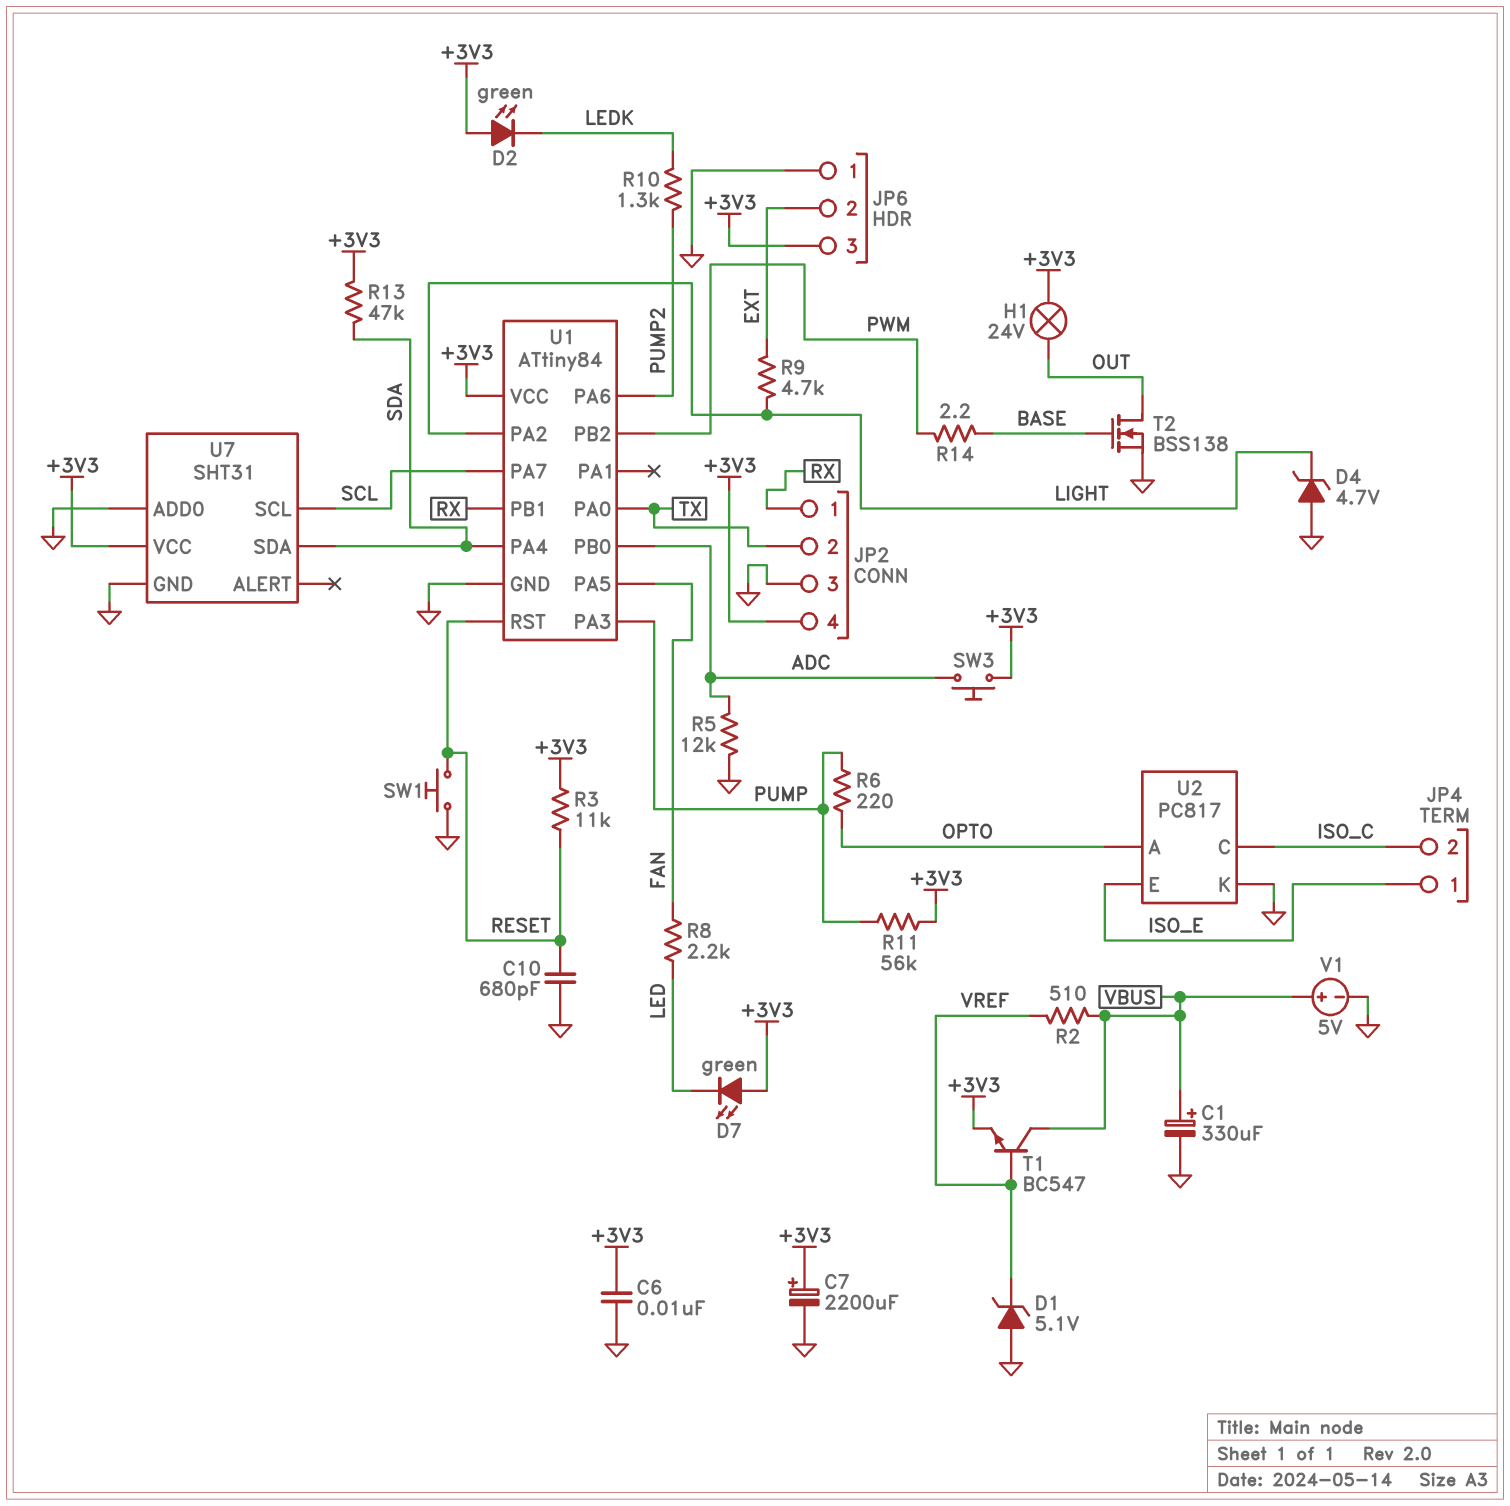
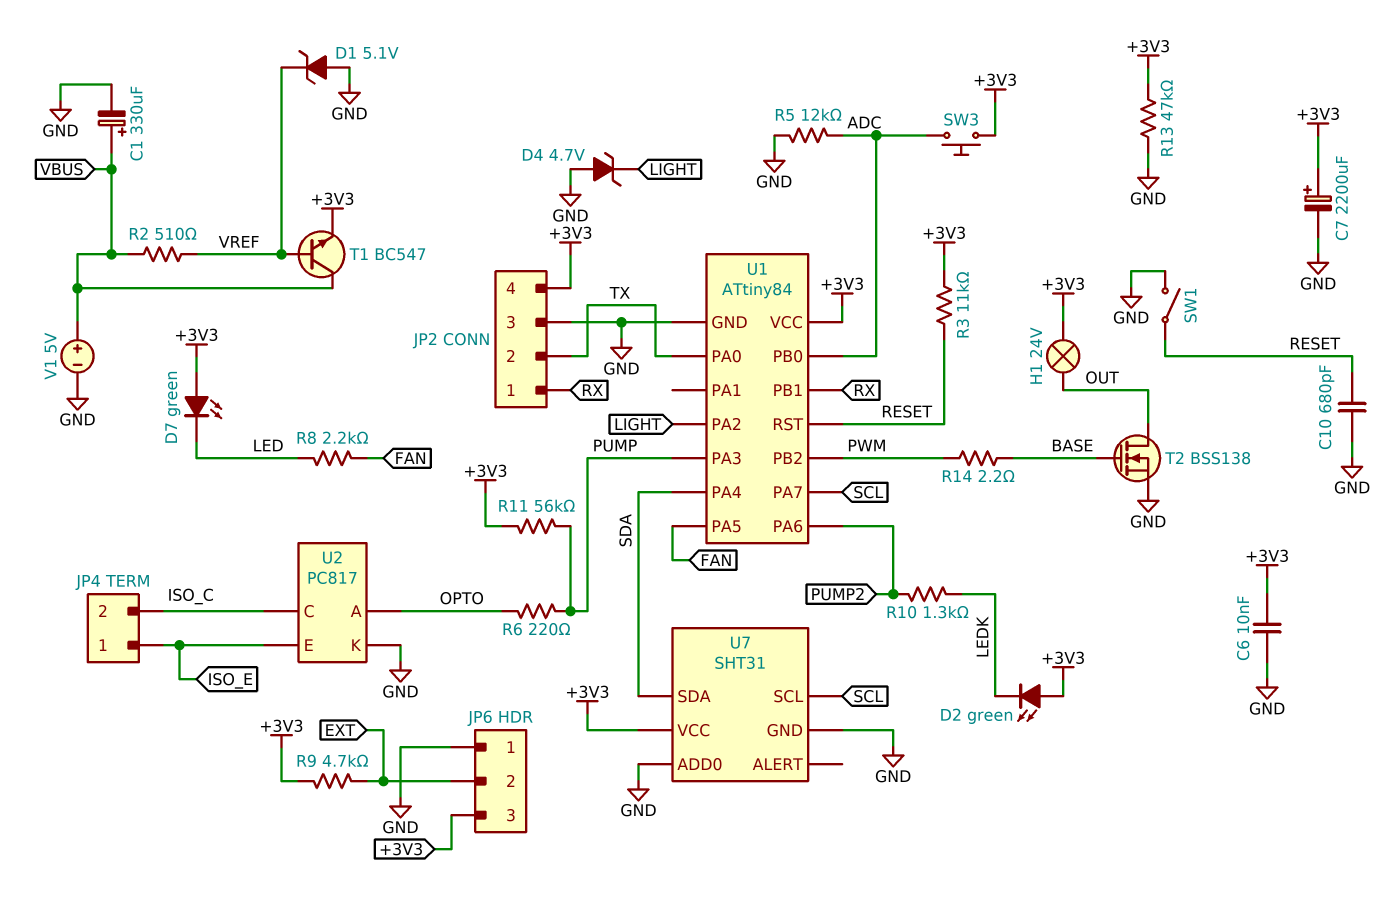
R9: 4.7k (EXT, LIGHT) -> 4.7k (+3V3, EXT)
R13: 47k (+3V3, SDA) -> 47k (+3V3, GND)
SW1: button (GND, RESET) -> switch (GND, RESET)

